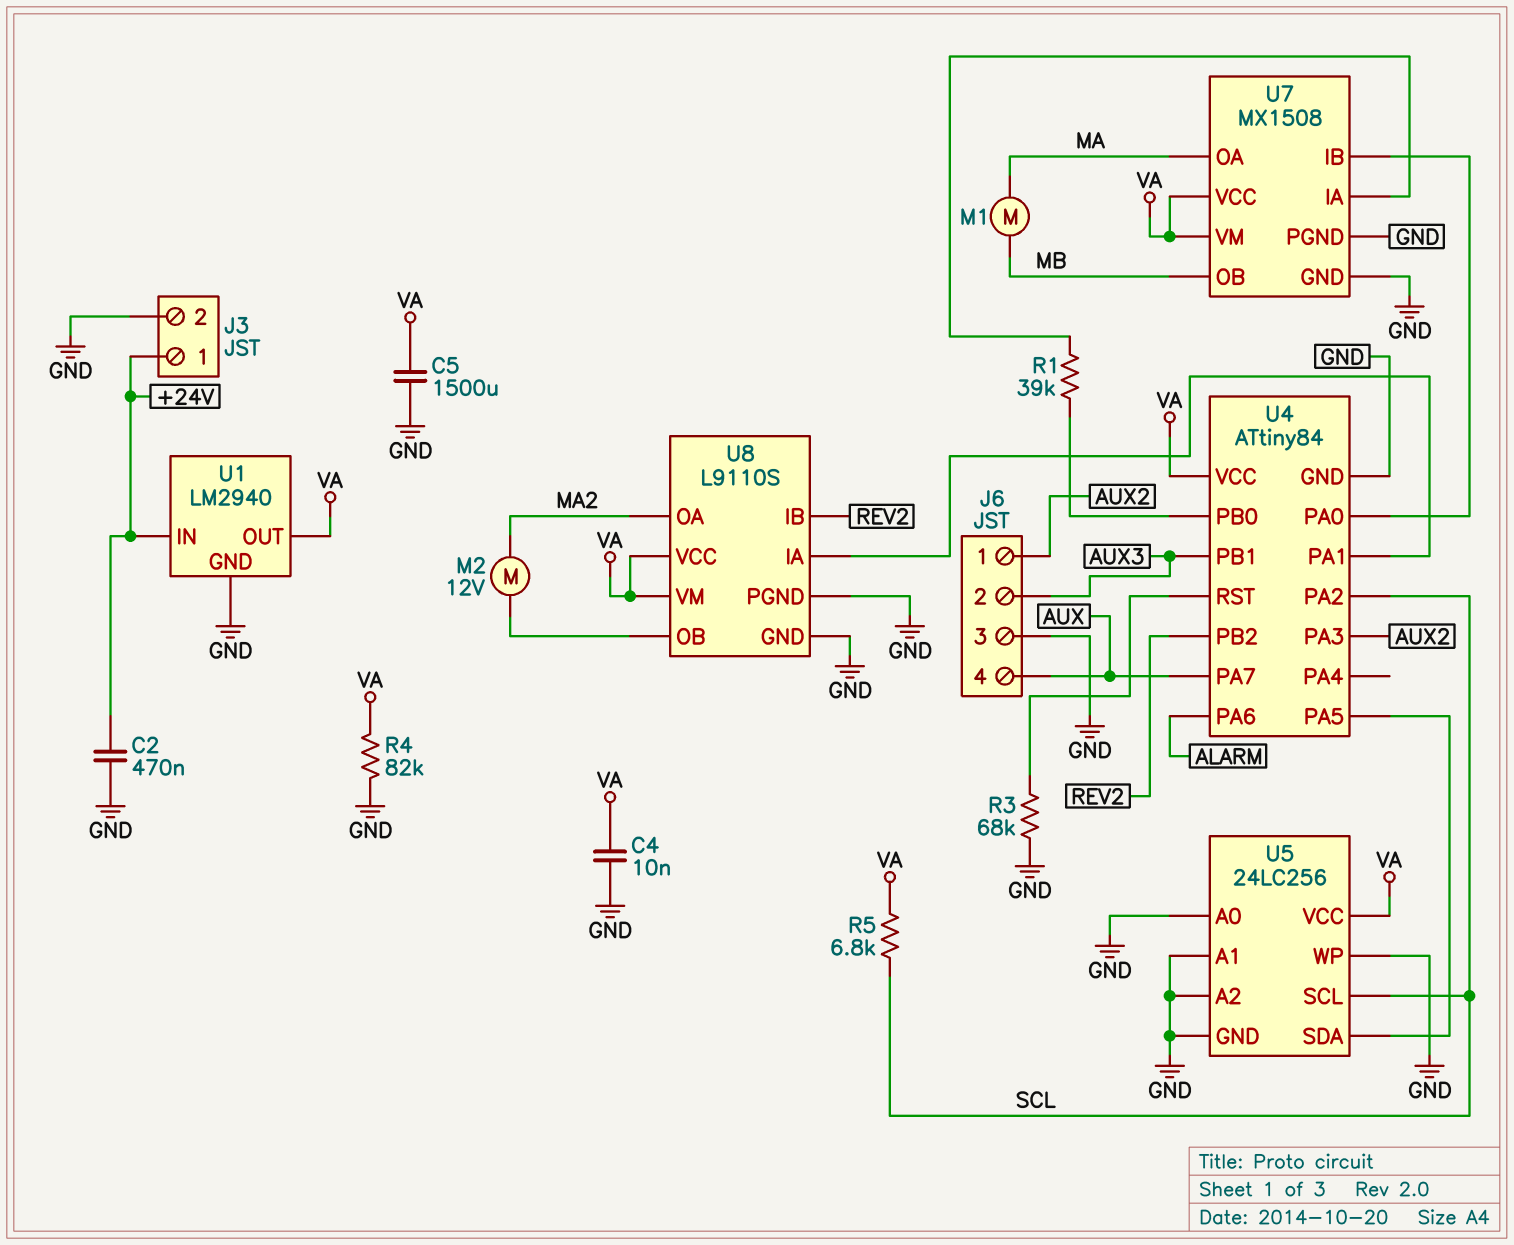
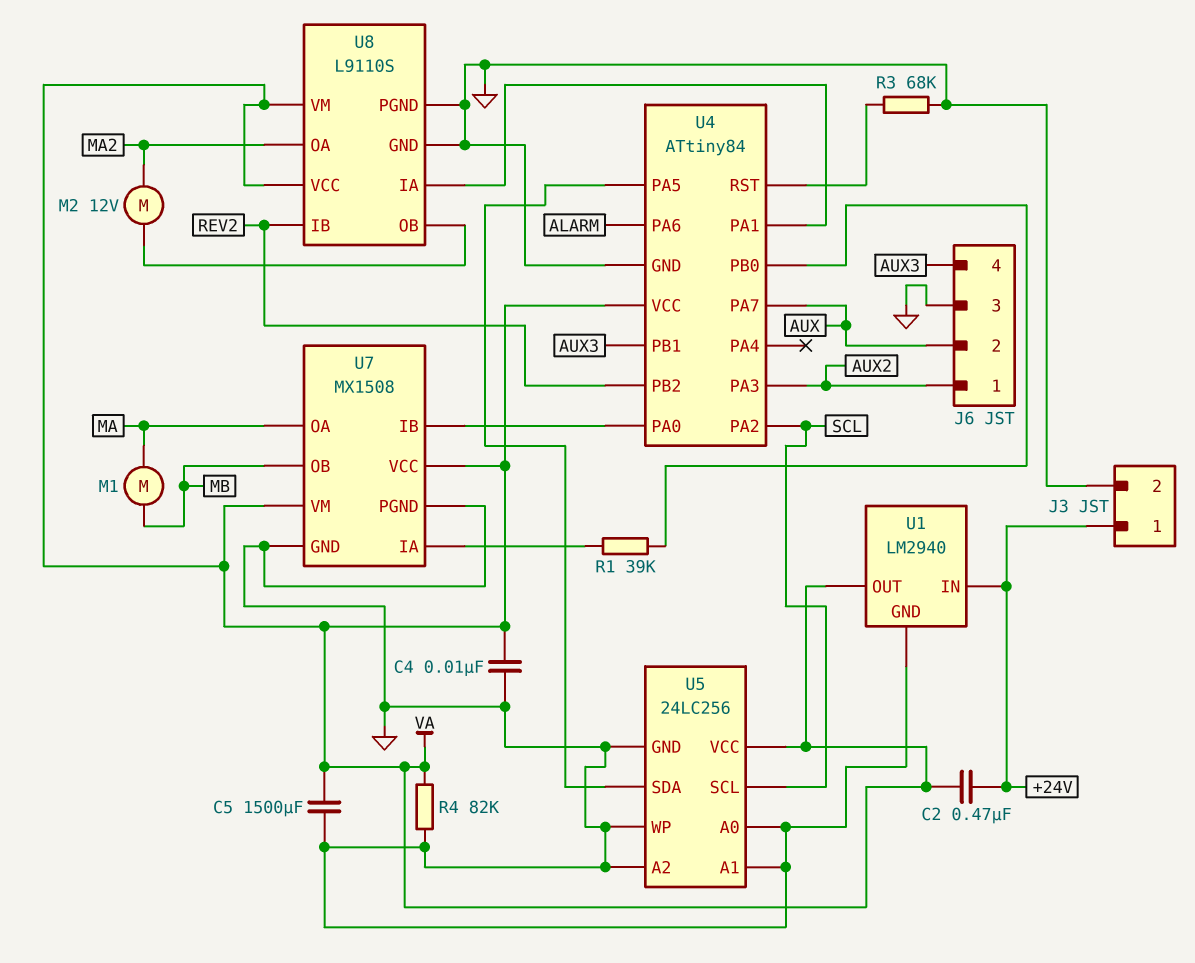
C2: 470nF (+24V, GND) -> 470nF (+24V, VA)
J6 pin 2: AUX3 -> AUX
J6 pin 4: AUX -> AUX3
R5: 6.8k (SCL, VA) -> none

